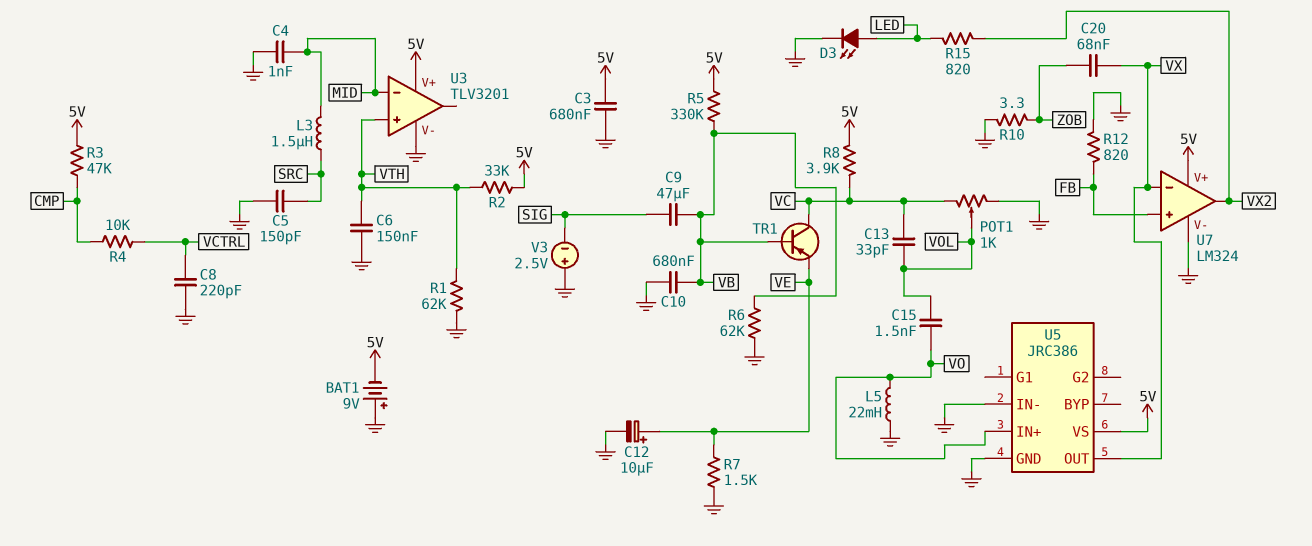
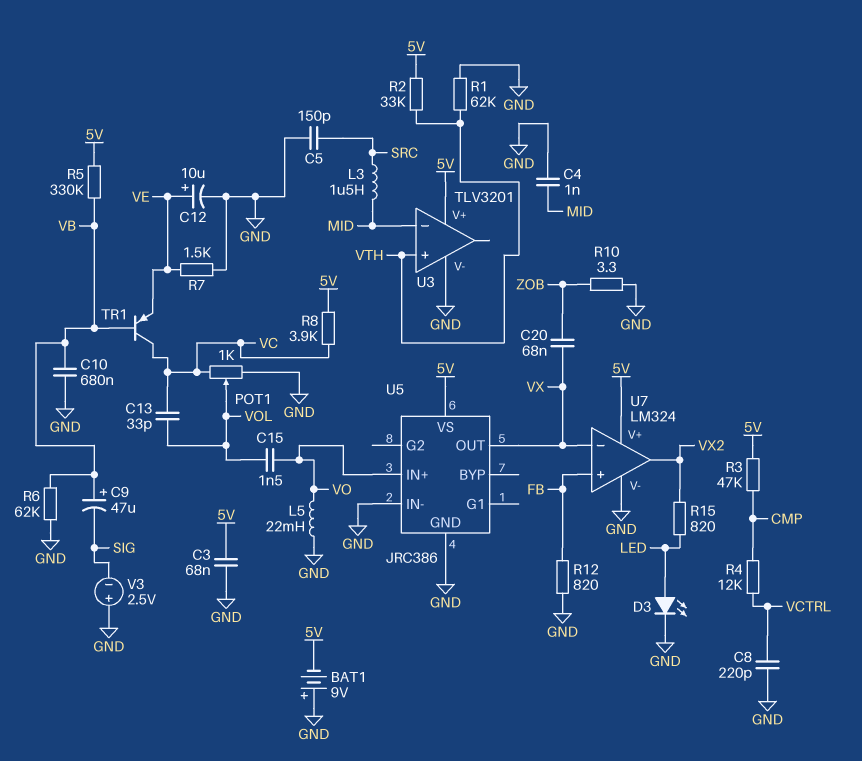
C3: 680nF (5V, GND) -> 68nF (5V, GND)
C6: 150nF (GND, VTH) -> none
C9: 47uF (SIG, VB) -> 47uF (plus VB, minus SIG)
R4: 10k (CMP, VCTRL) -> 12k (CMP, VCTRL)

